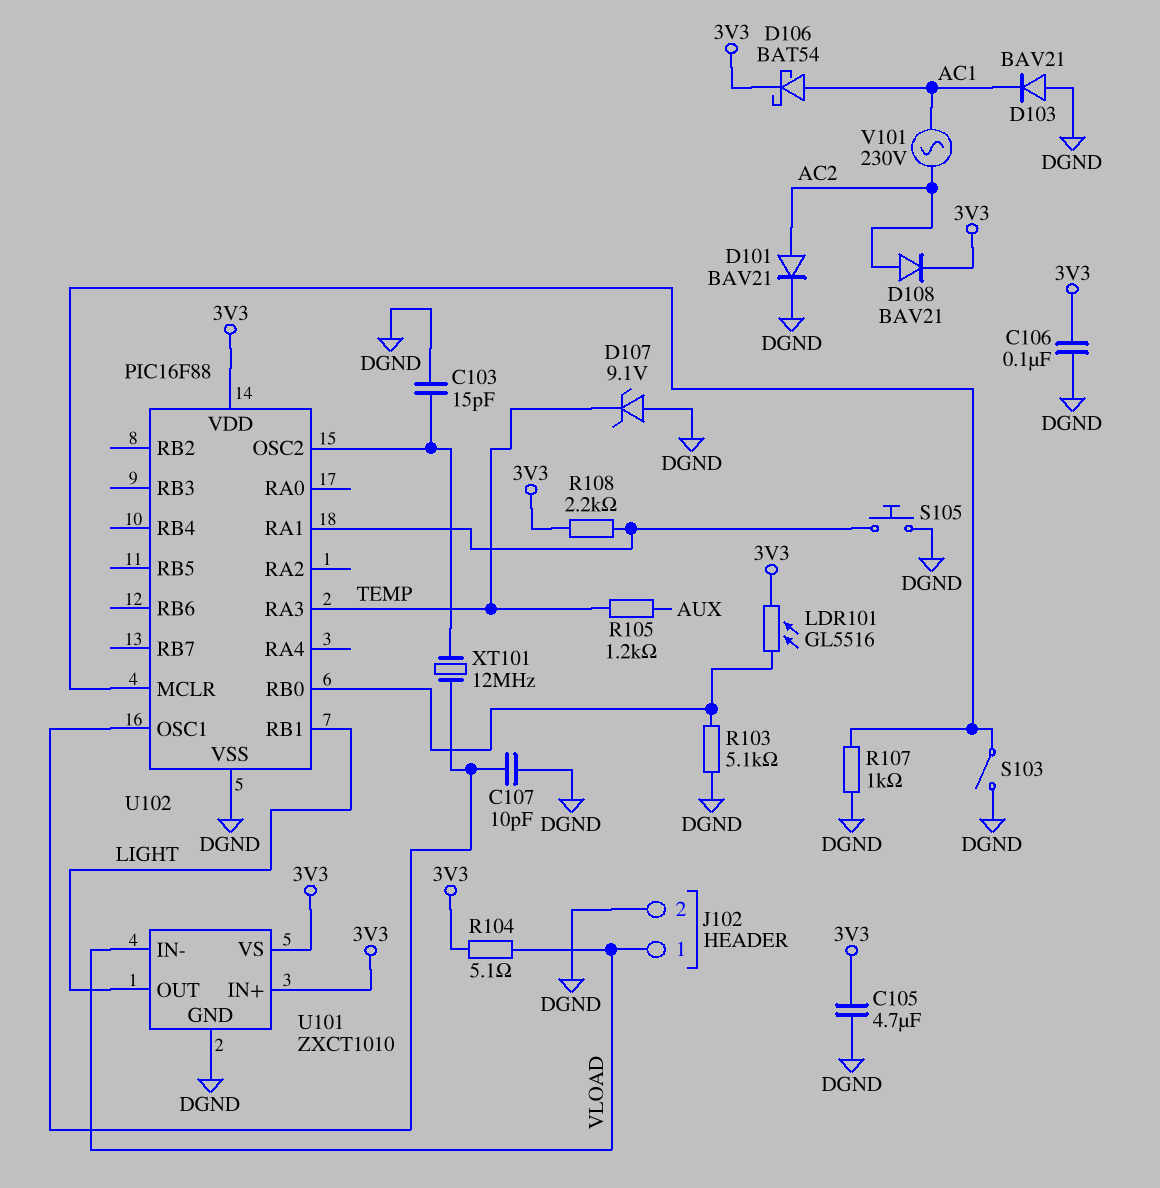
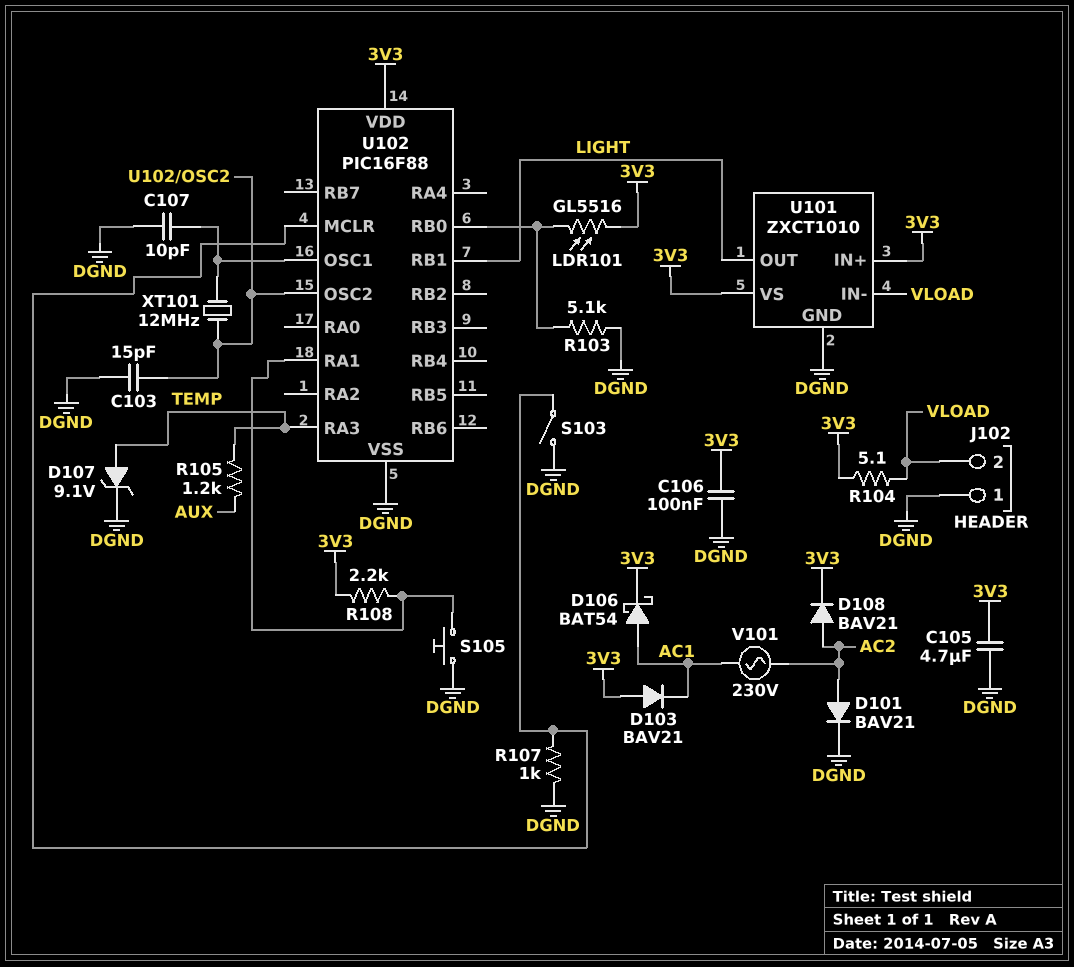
D103: diode BAV21 (A DGND, K AC1) -> diode BAV21 (A 3V3, K AC1)
D107: zener 9.1V (A DGND, K TEMP) -> zener 9.1V (A TEMP, K DGND)
J102 pin 1: VLOAD -> DGND
J102 pin 2: DGND -> VLOAD

